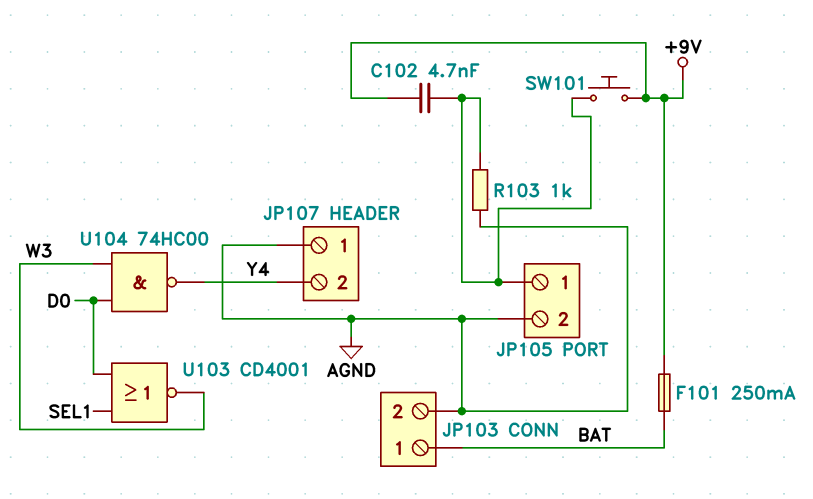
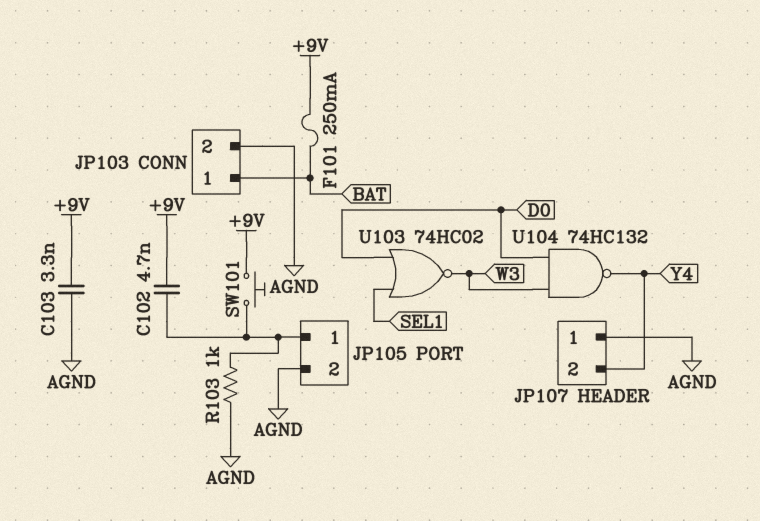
C103: none -> 3.3nF (+9V, AGND)
U103: NOR CD4001 (in D0, in SEL1, out W3) -> NOR 74HC02 (in D0, in SEL1, out W3)
U104: NAND 74HC00 (in D0, in W3, out Y4) -> NAND 74HC132 (in D0, in W3, out Y4)

